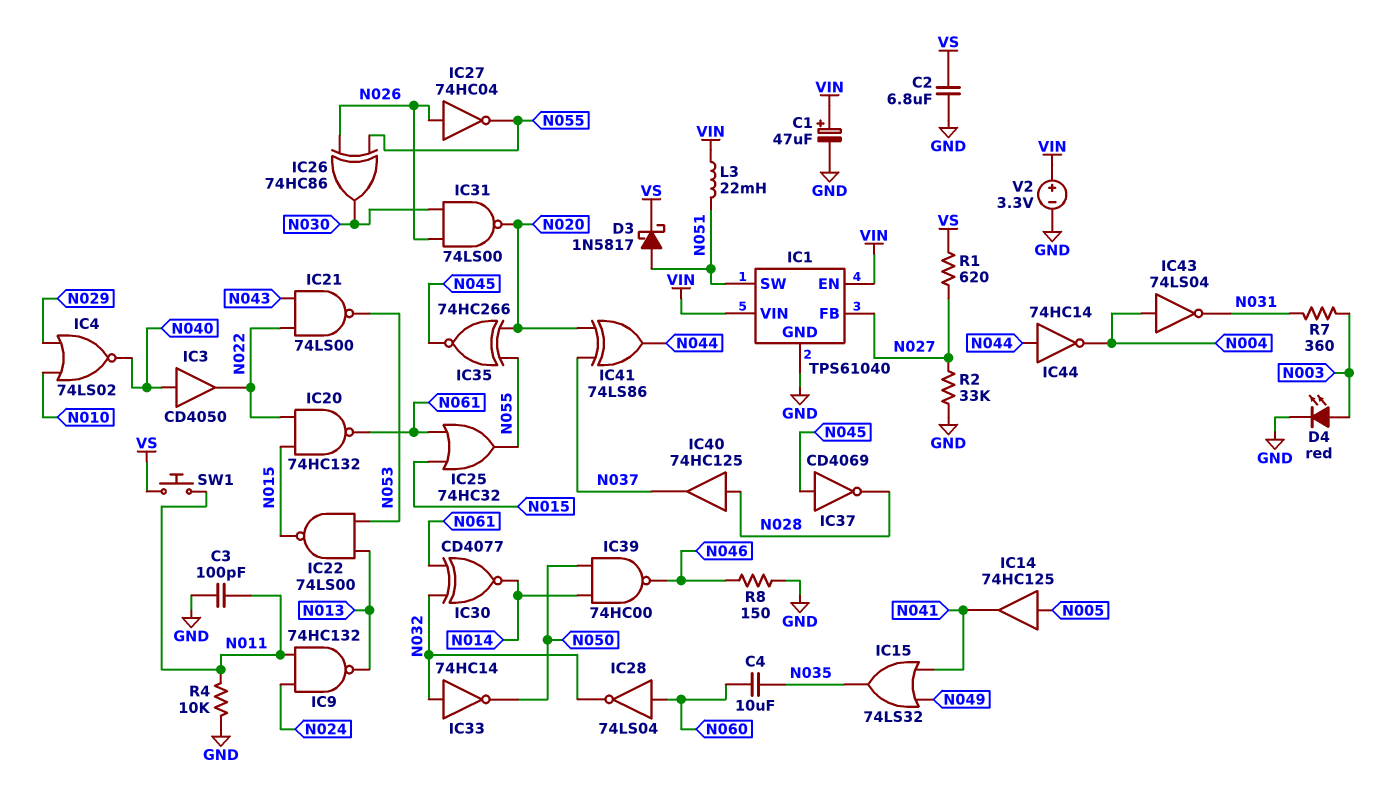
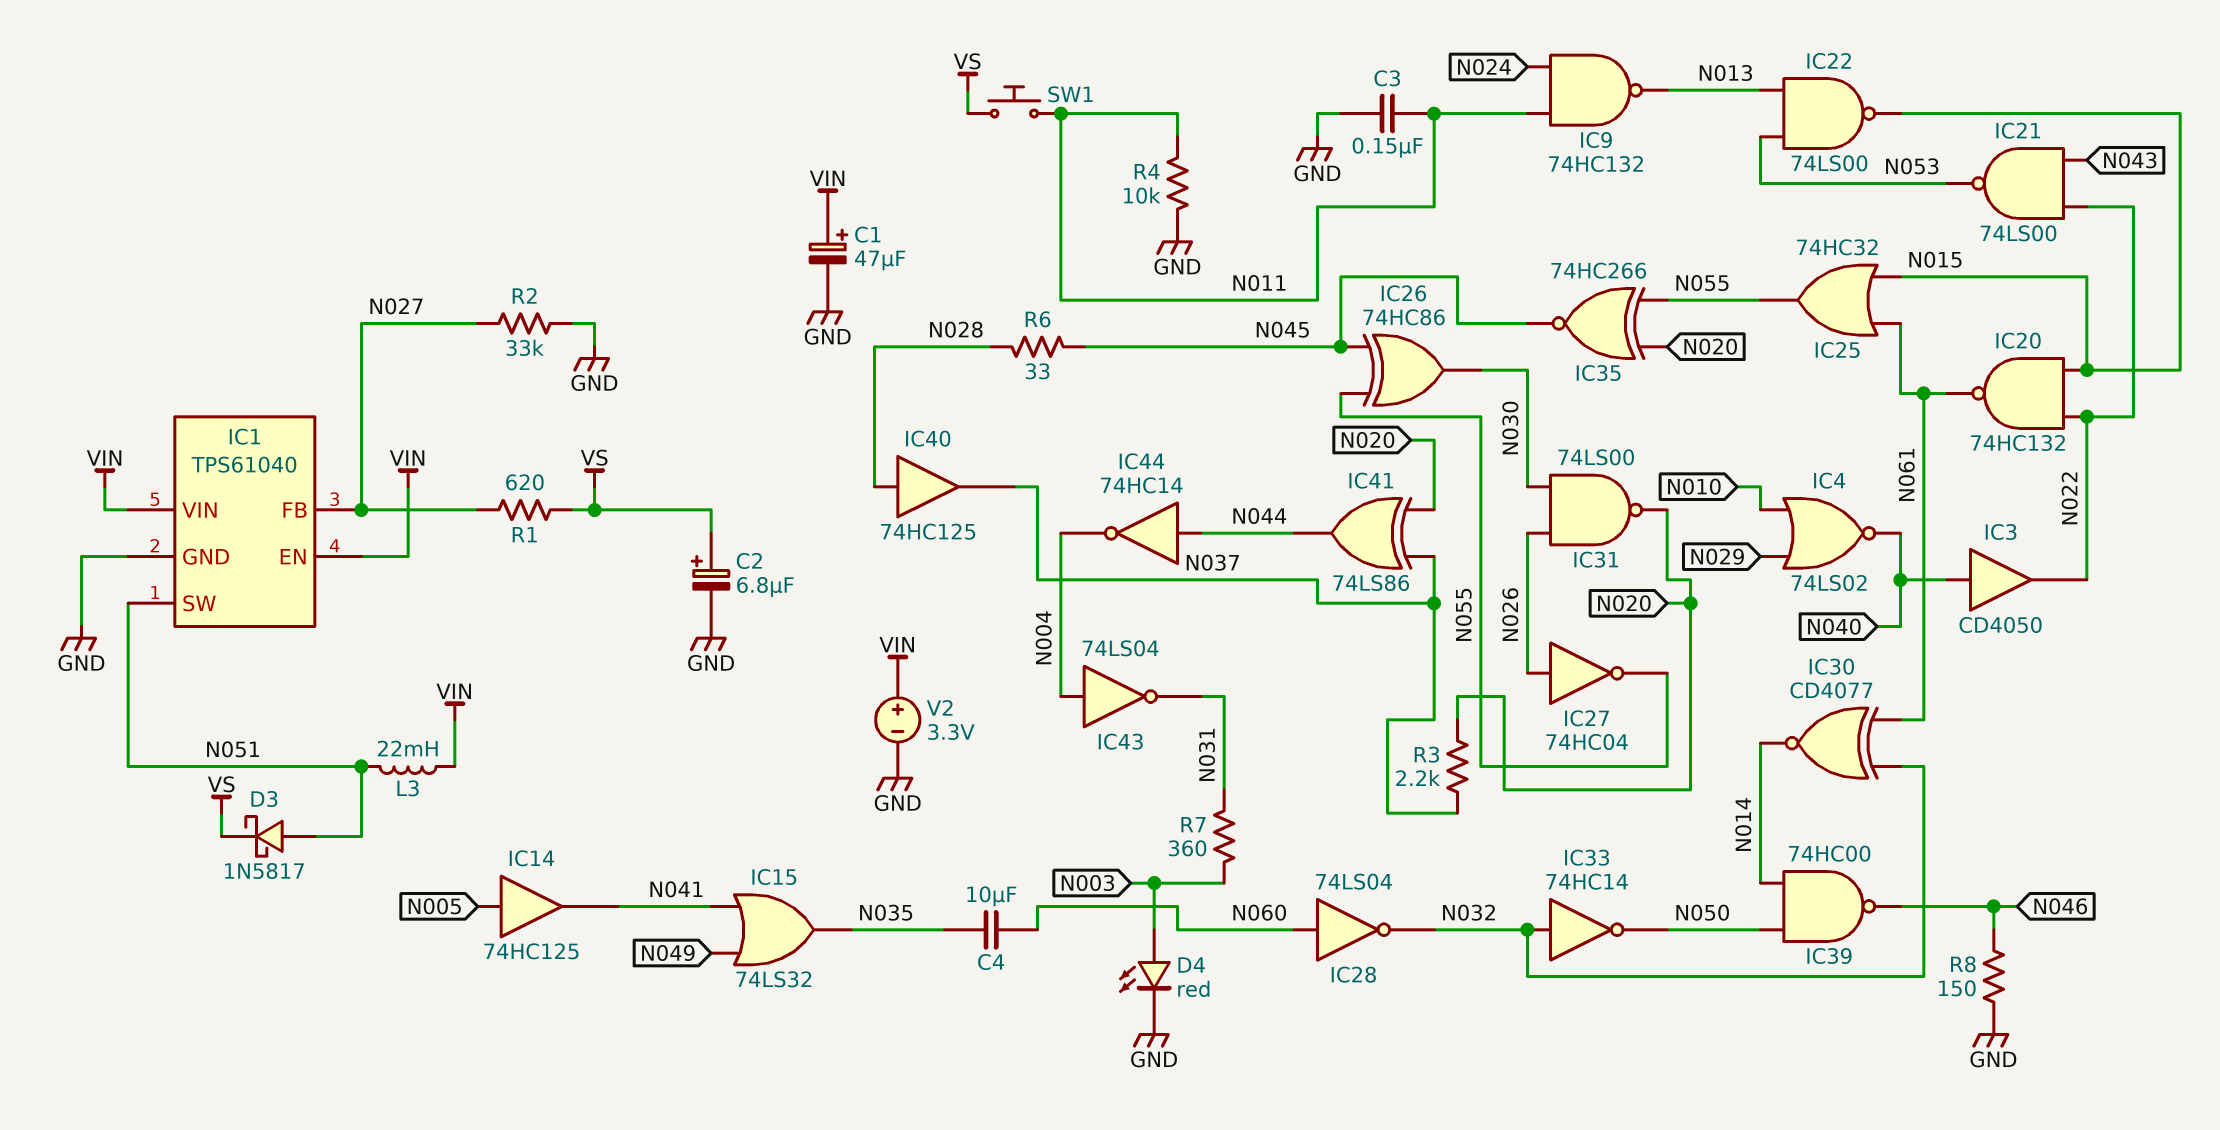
C2: 6.8uF (GND, VS) -> 6.8uF (plus VS, minus GND)
C3: 100pF (GND, N011) -> 150nF (GND, N011)
IC26: XOR 74HC86 (in N026, in N055, out N030) -> XOR 74HC86 (in N045, in N055, out N030)
IC37: NOT CD4069 (in N045, out N028) -> none
R3: none -> 2.2k (N020, N037)
R6: none -> 33 (N028, N045)

